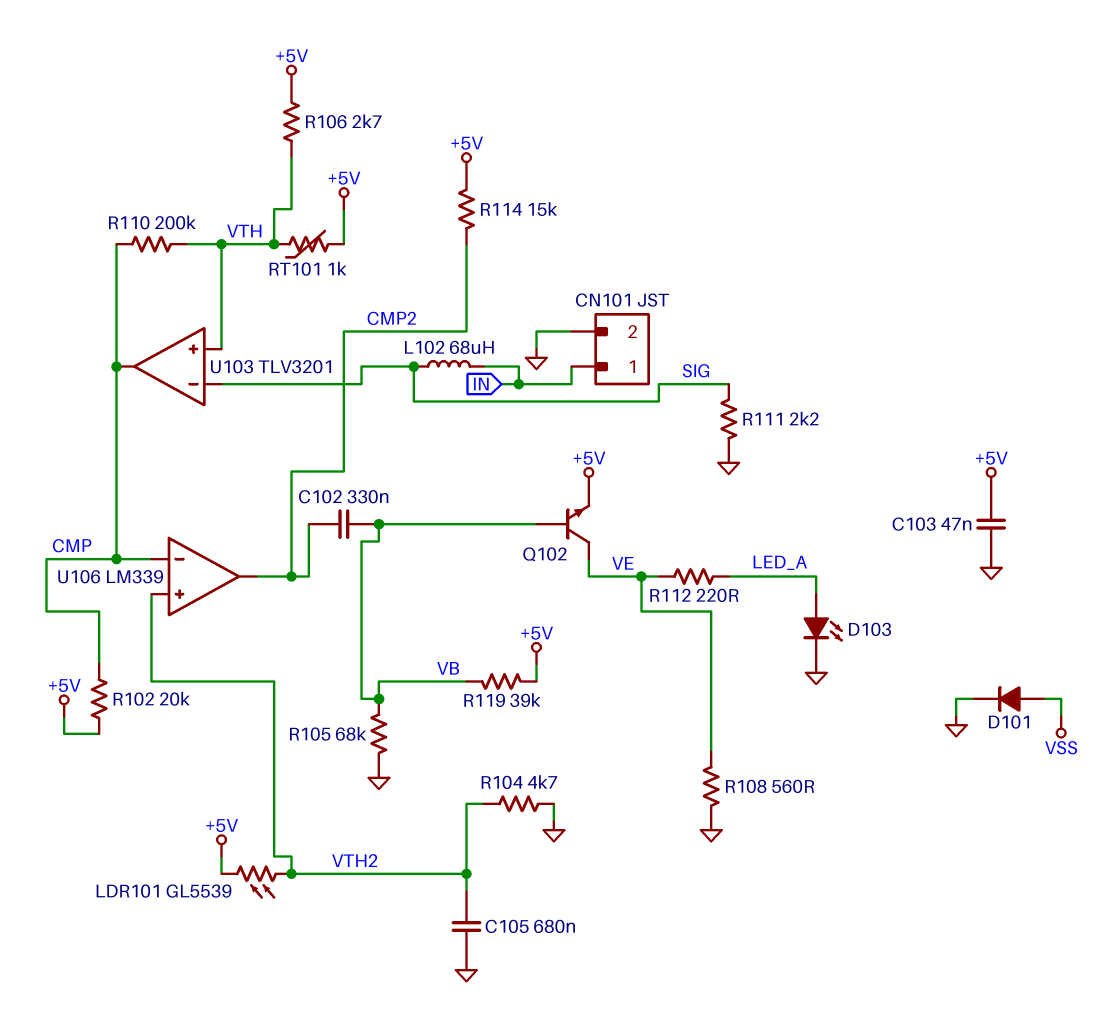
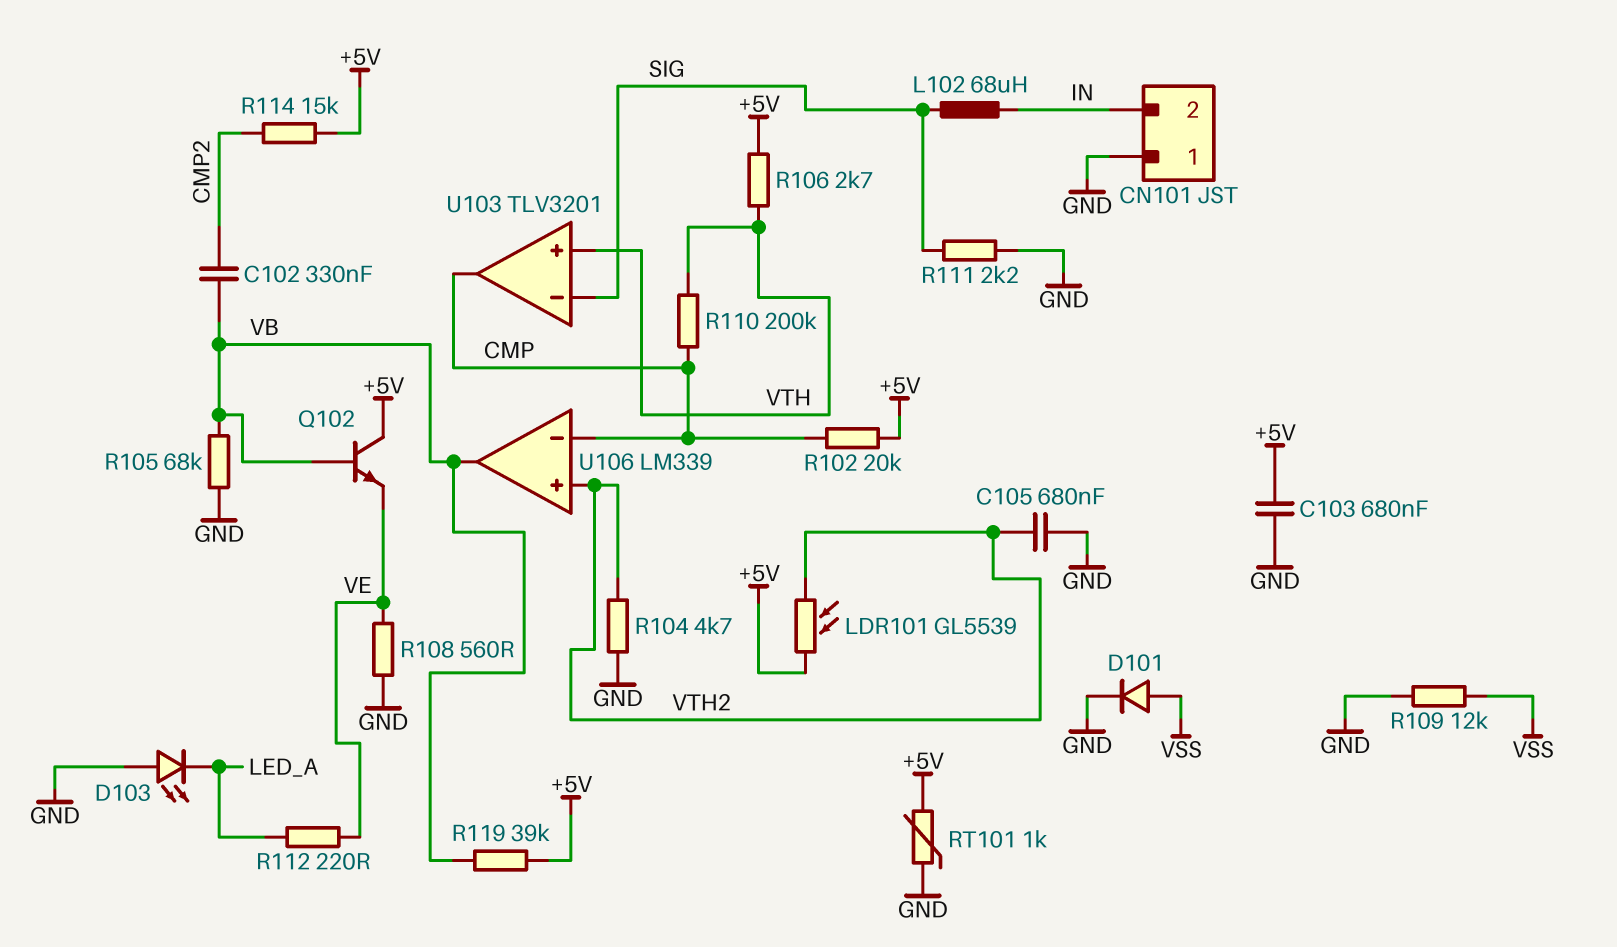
C103: 47nF (+5V, GND) -> 680nF (+5V, GND)
CN101 pin 1: IN -> GND
CN101 pin 2: GND -> IN
D103: LED (A LED_A, K GND) -> LED (A GND, K LED_A)
Q102: NPN (B VB, C VE, E +5V) -> NPN (B VB, C +5V, E VE)
R109: none -> 12k (GND, VSS)
RT101: 1k (+5V, VTH) -> 1k (+5V, GND)
U106 pin out: CMP2 -> VB

